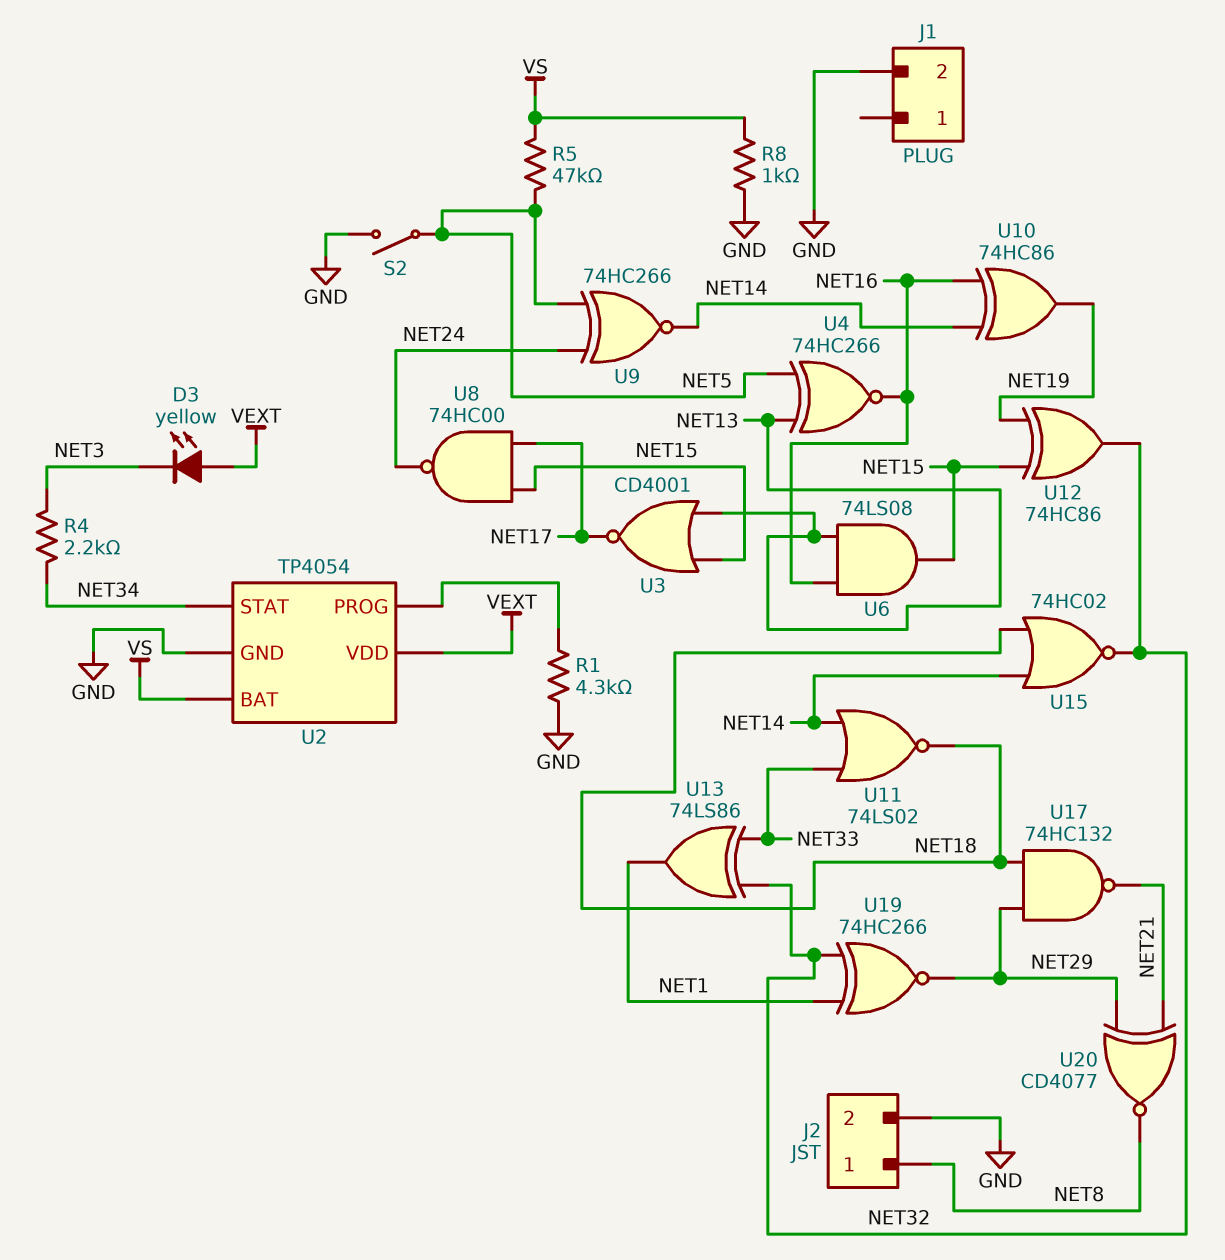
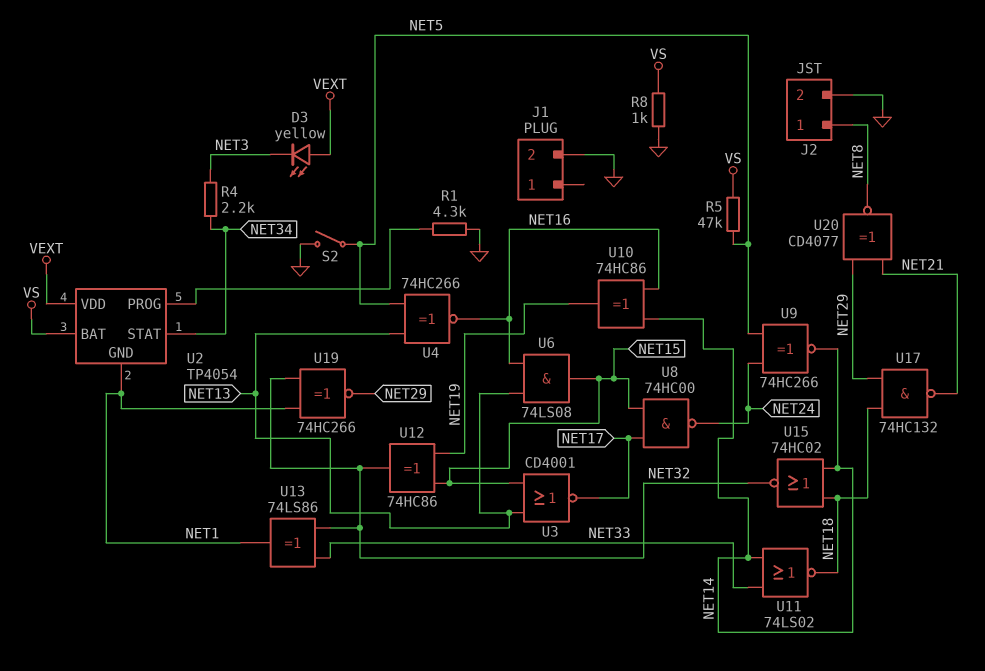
U2 pin GND: GND -> NET1

